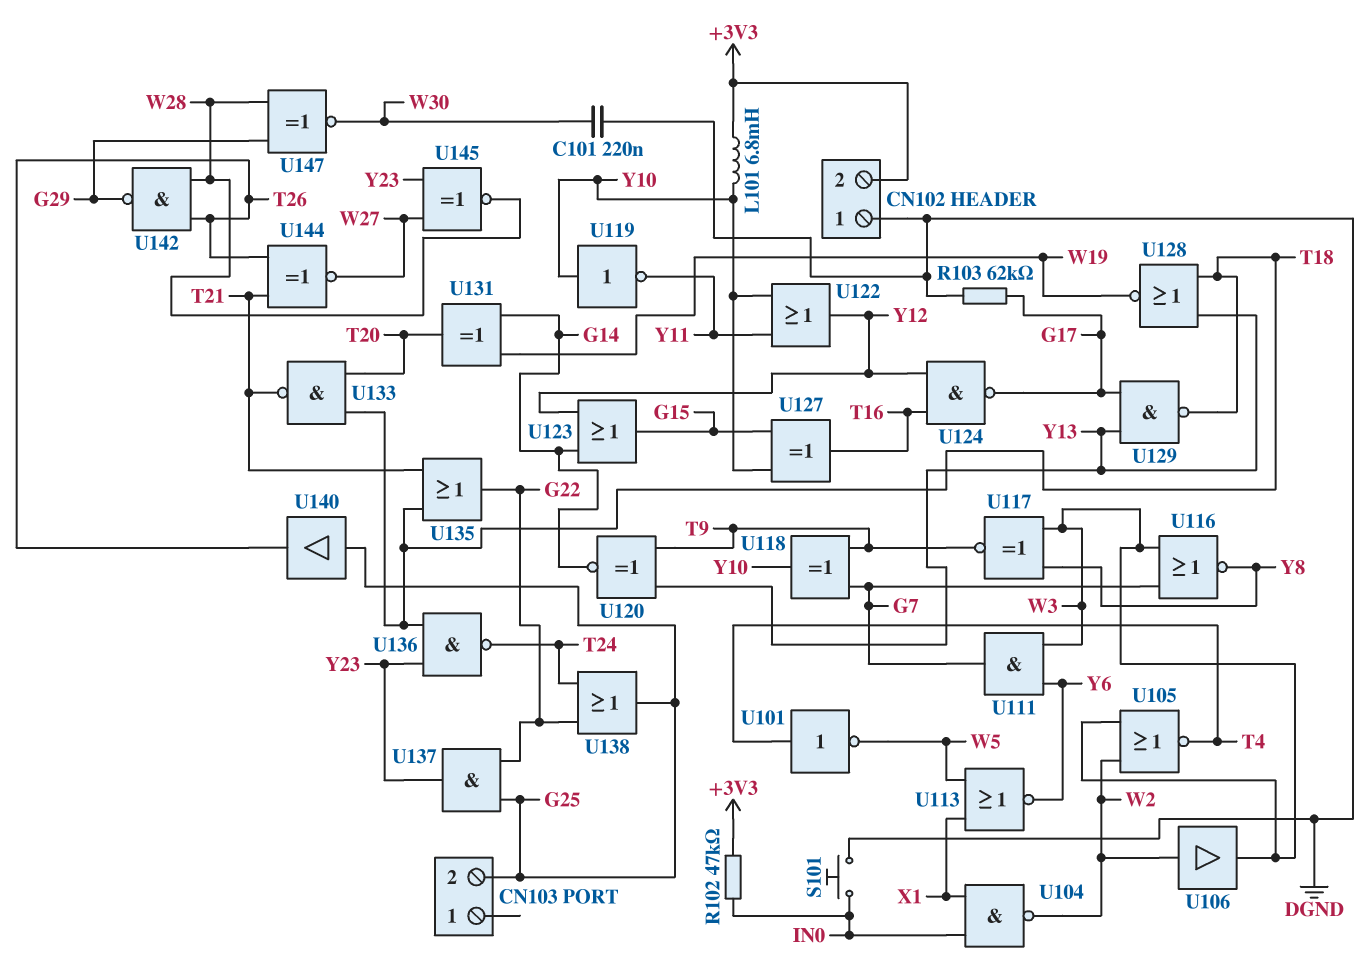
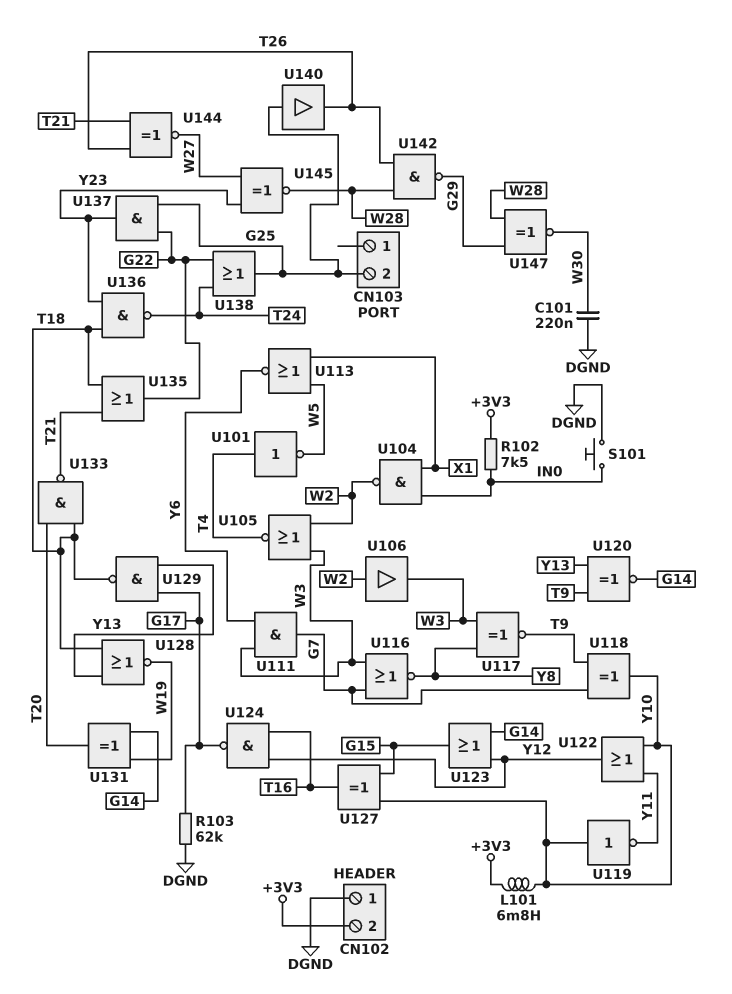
R102: 47k (+3V3, IN0) -> 7.5k (+3V3, IN0)

